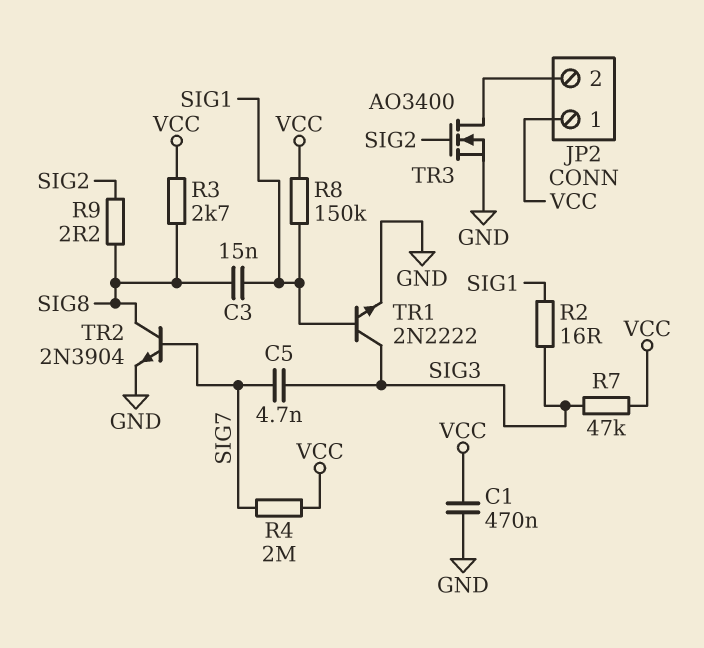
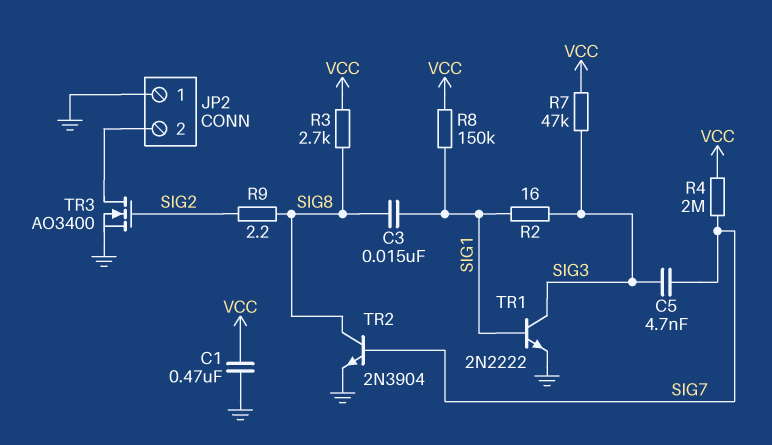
JP2 pin 1: VCC -> GND

